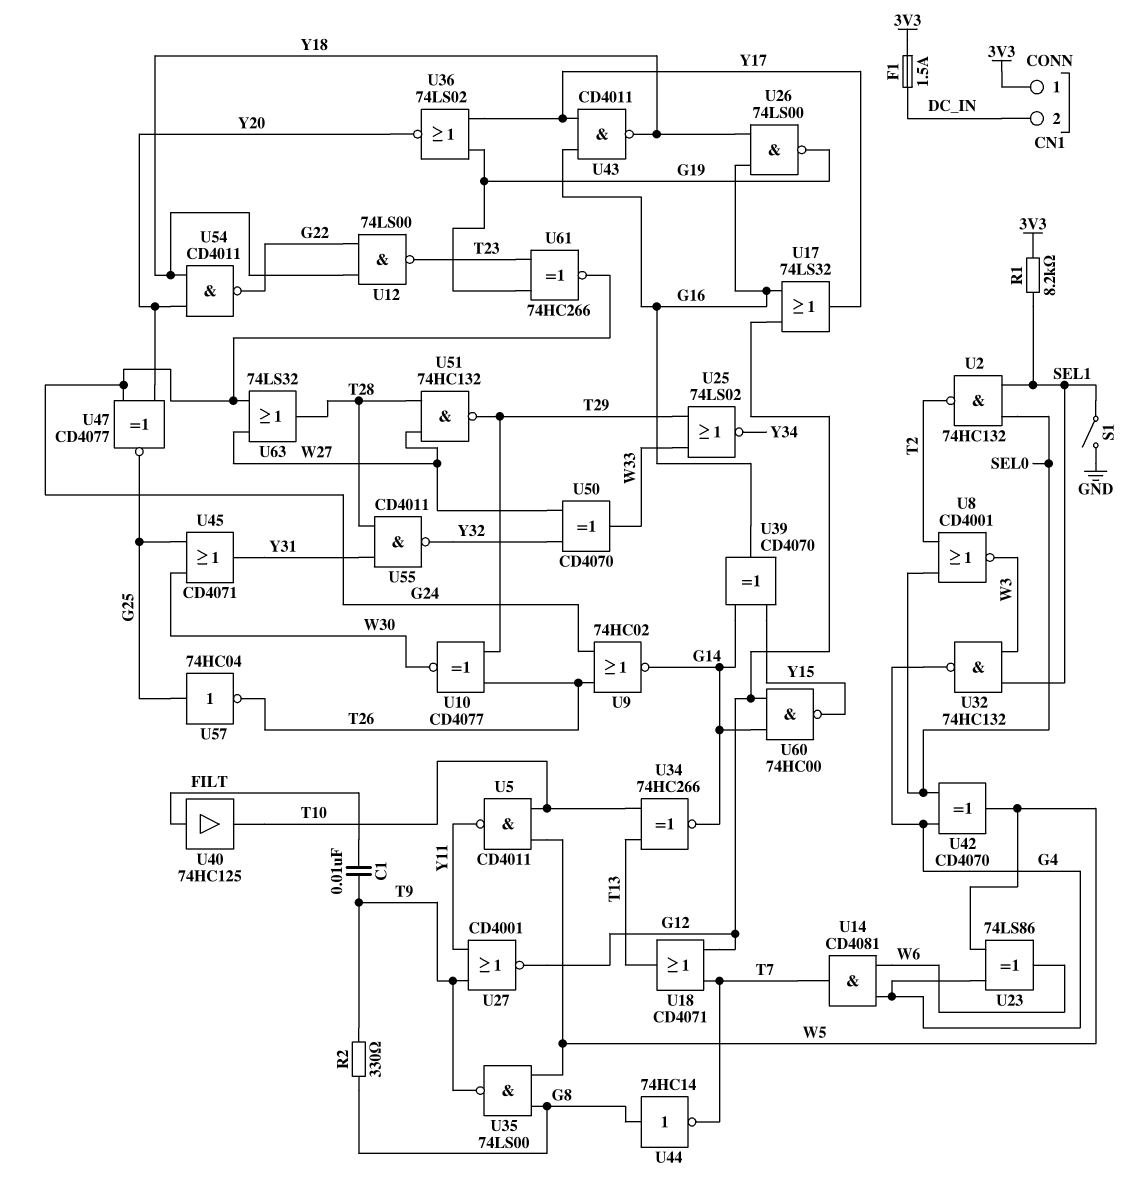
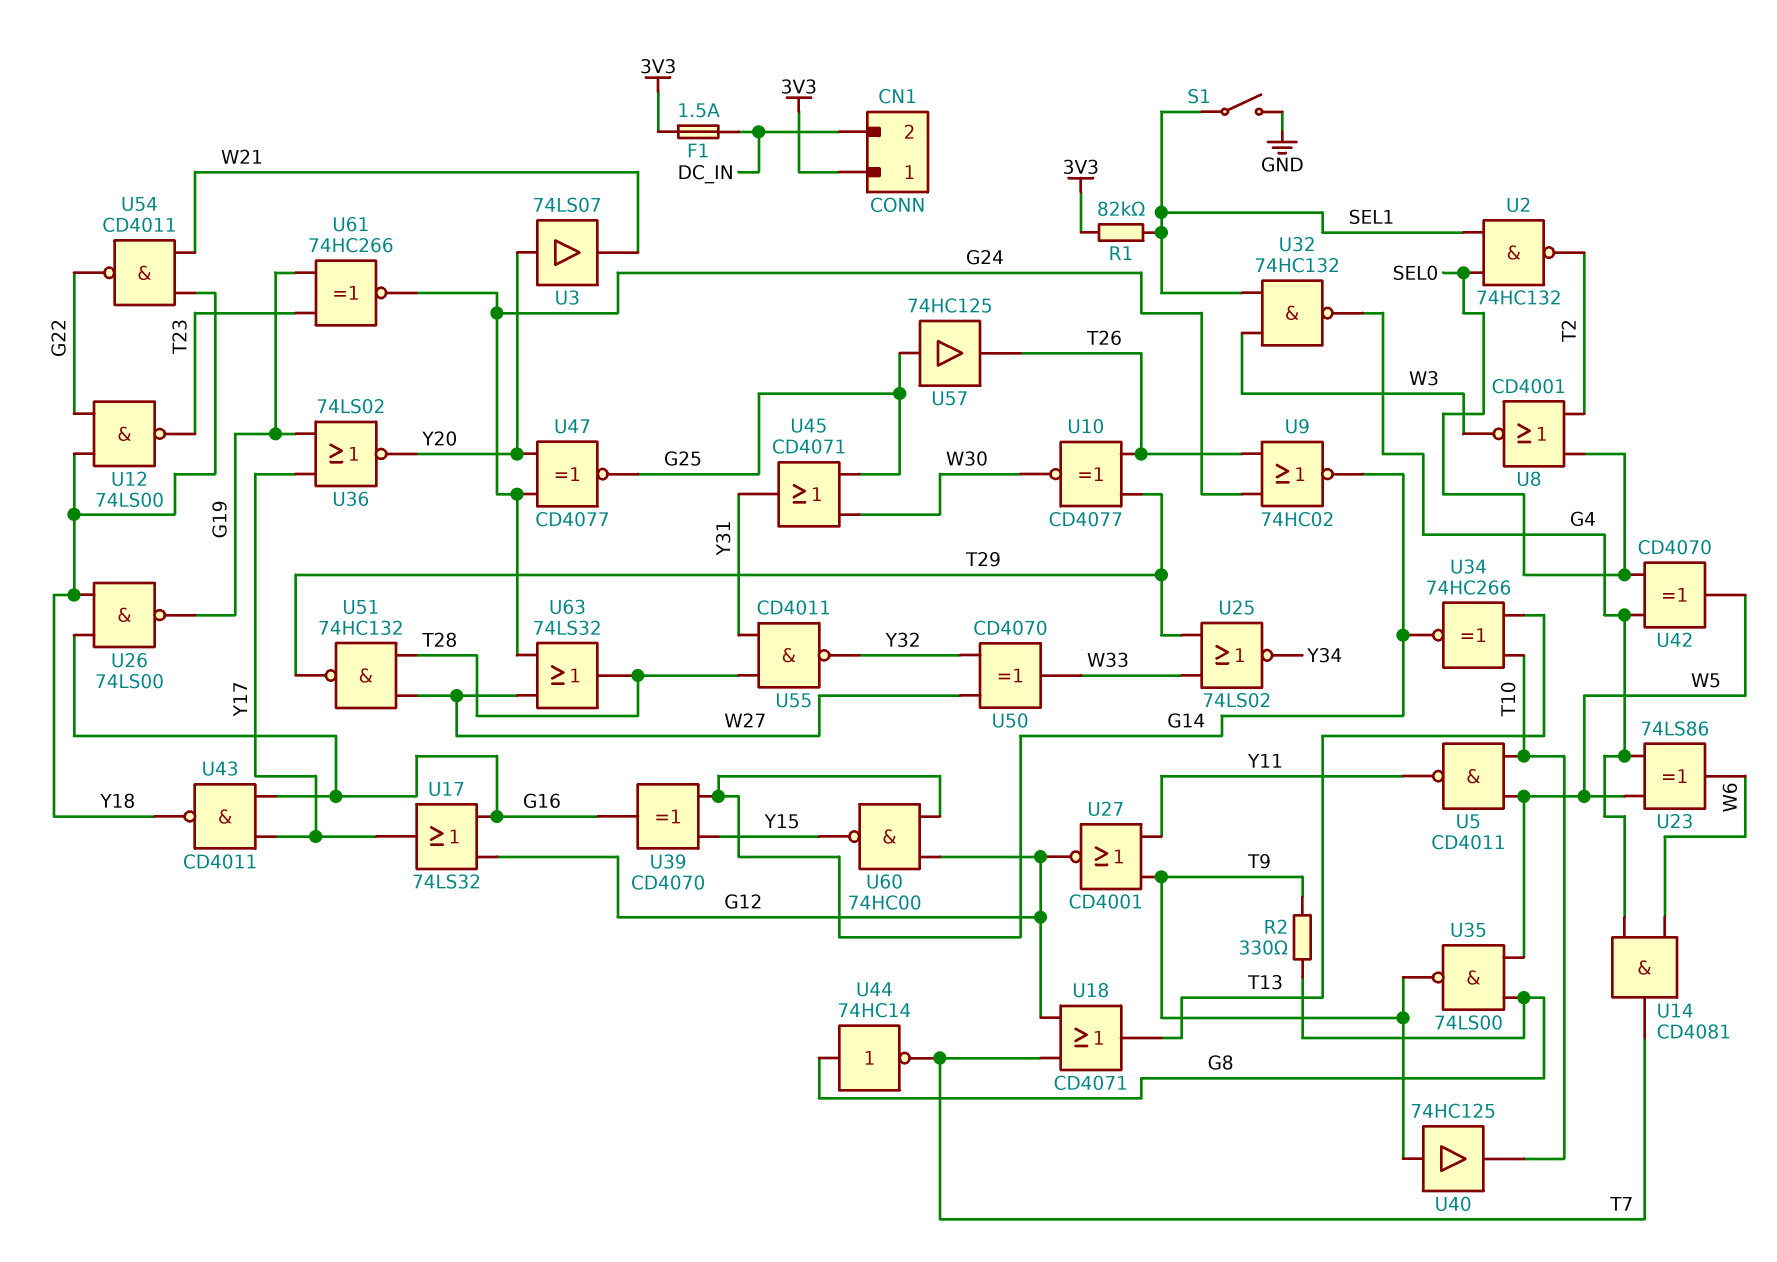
C1: 10nF (FILT, T9) -> none
R1: 8.2k (3V3, SEL1) -> 82k (3V3, SEL1)
U3: none -> buffer 74LS07 (in Y20, out W21)
U40: buffer 74HC125 (in FILT, out T10) -> buffer 74HC125 (in T9, out T10)
U54: NAND CD4011 (in Y18, in Y20, out G22) -> NAND CD4011 (in W21, in Y18, out G22)
U57: NOT 74HC04 (in G25, out T26) -> buffer 74HC125 (in G25, out T26)

